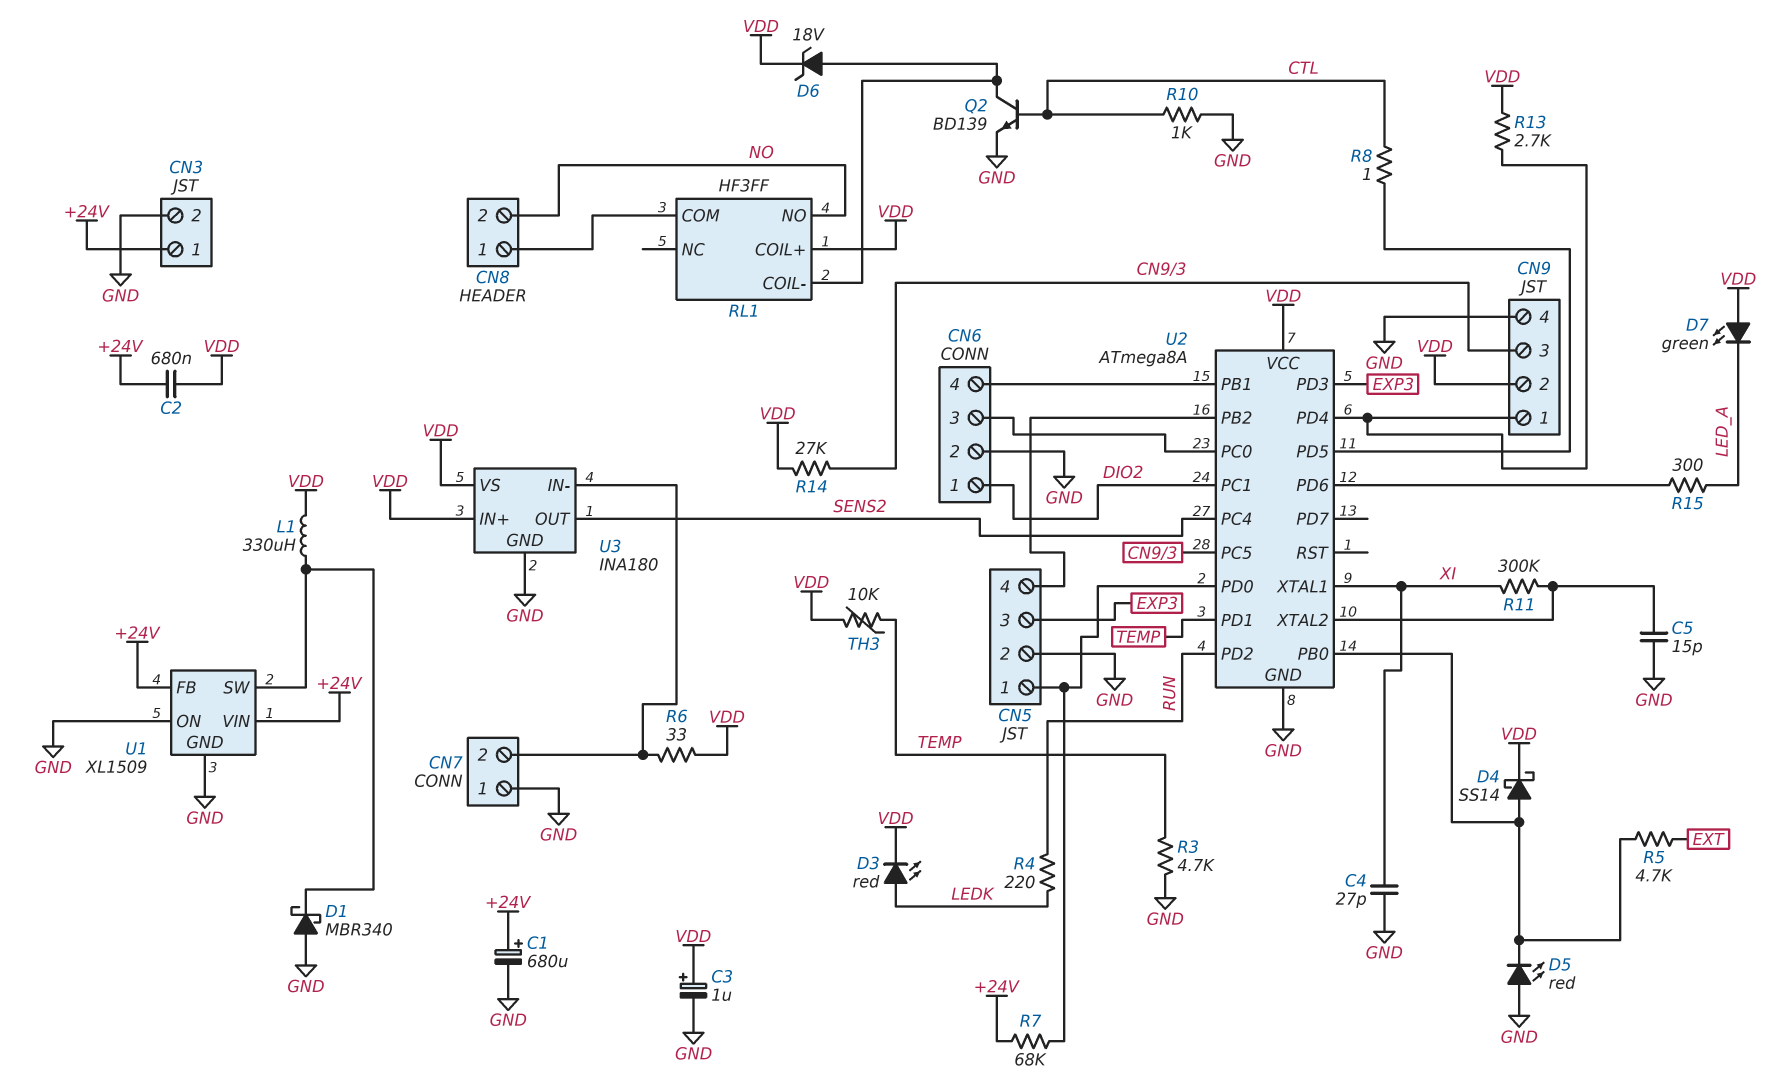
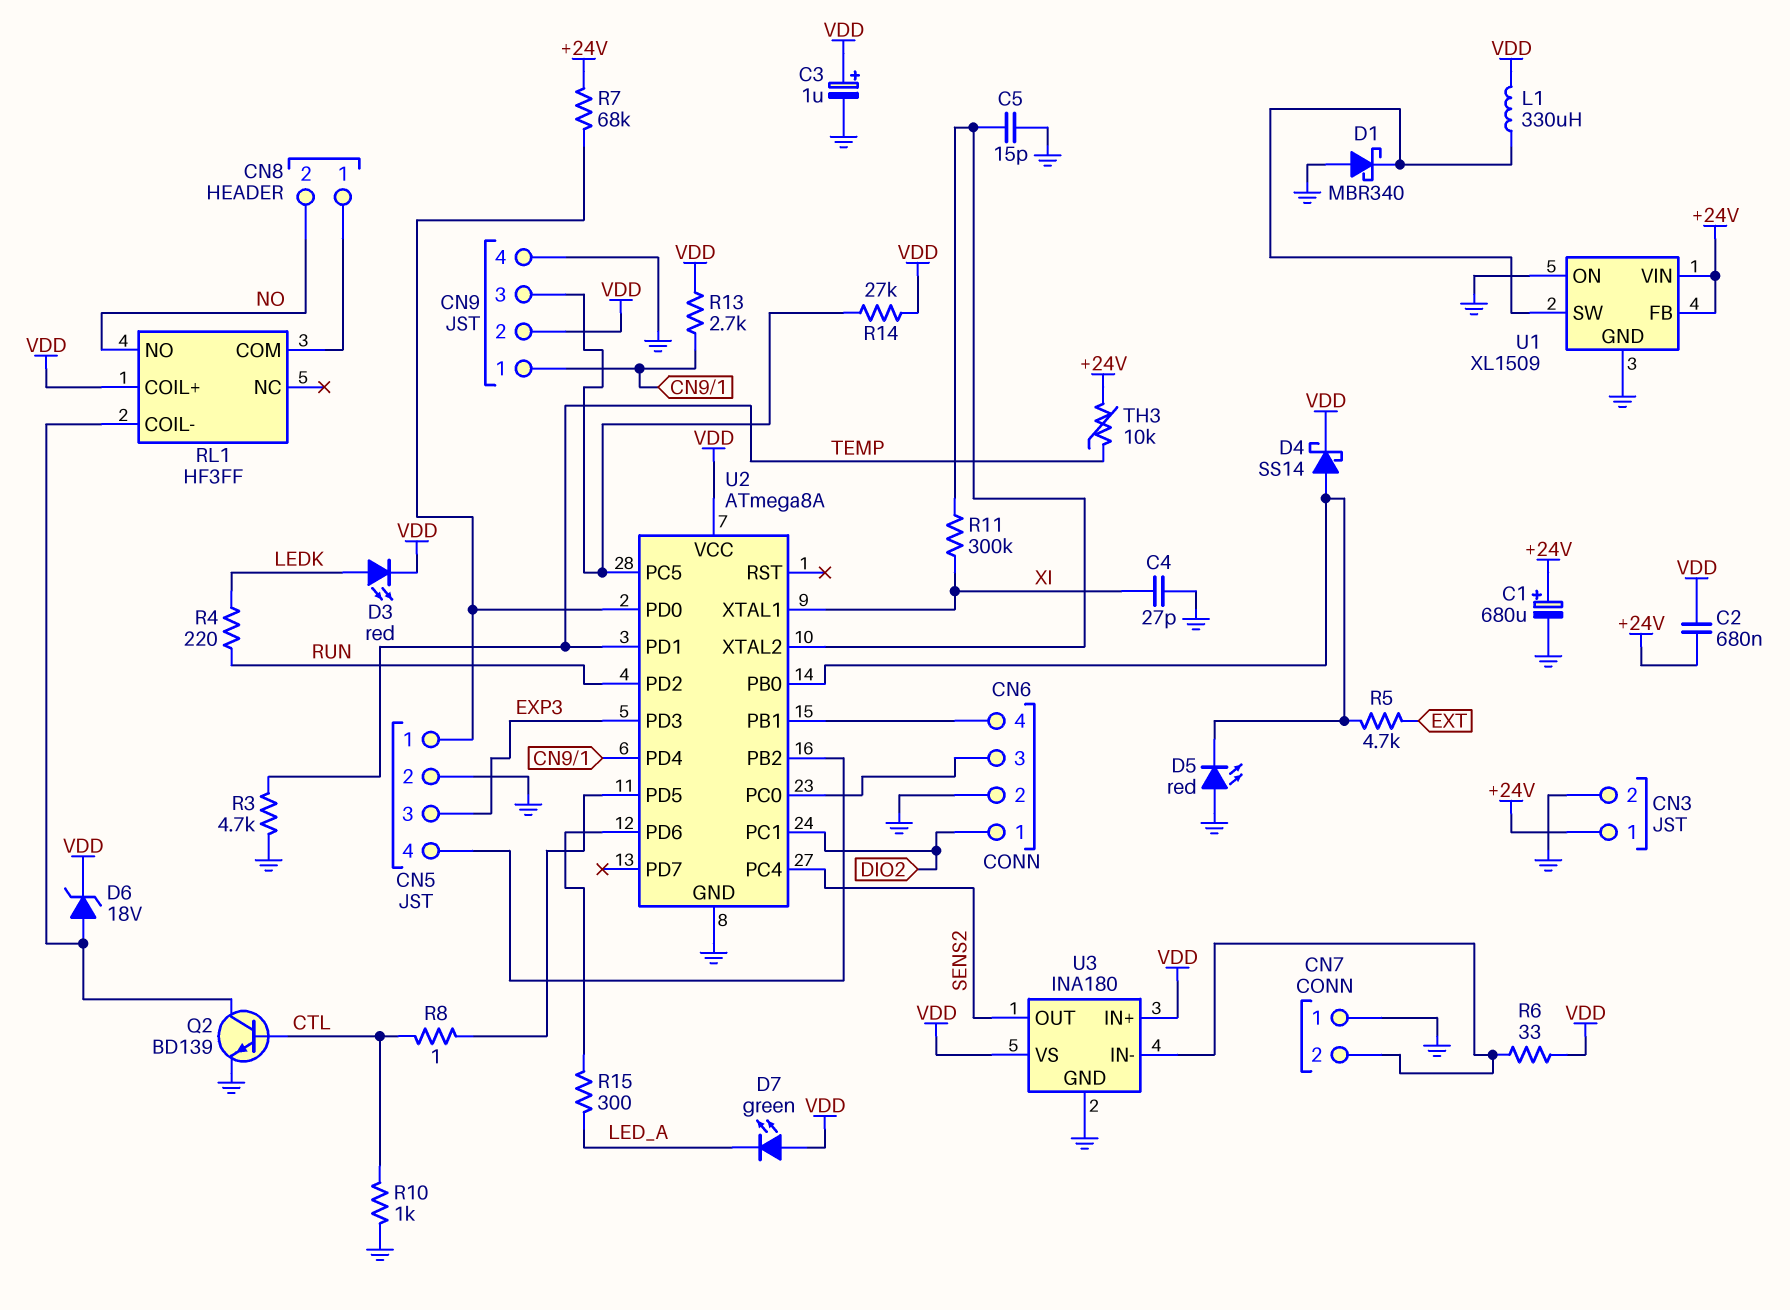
TH3: 10k (TEMP, VDD) -> 10k (+24V, TEMP)

